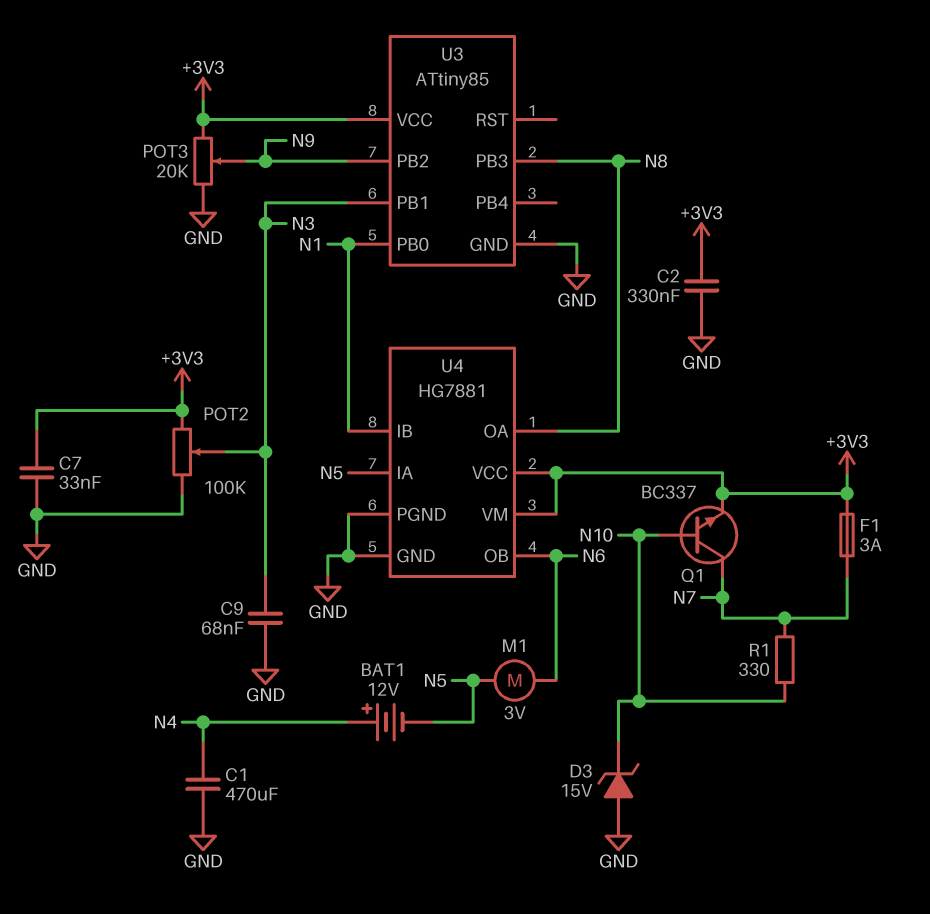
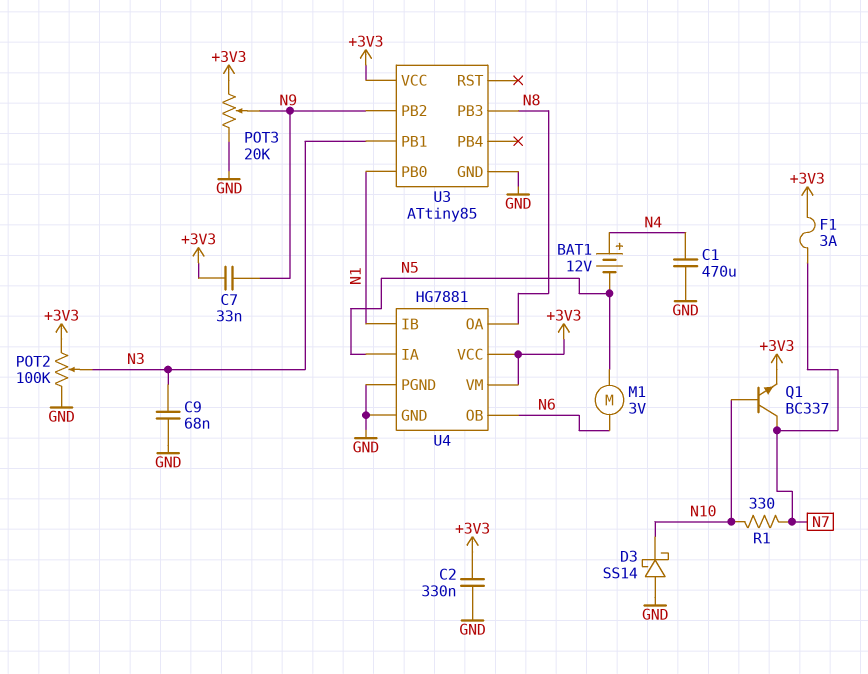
C7: 33nF (+3V3, GND) -> 33nF (+3V3, N9)
D3: zener 15V (A GND, K N10) -> schottky SS14 (A GND, K N10)

